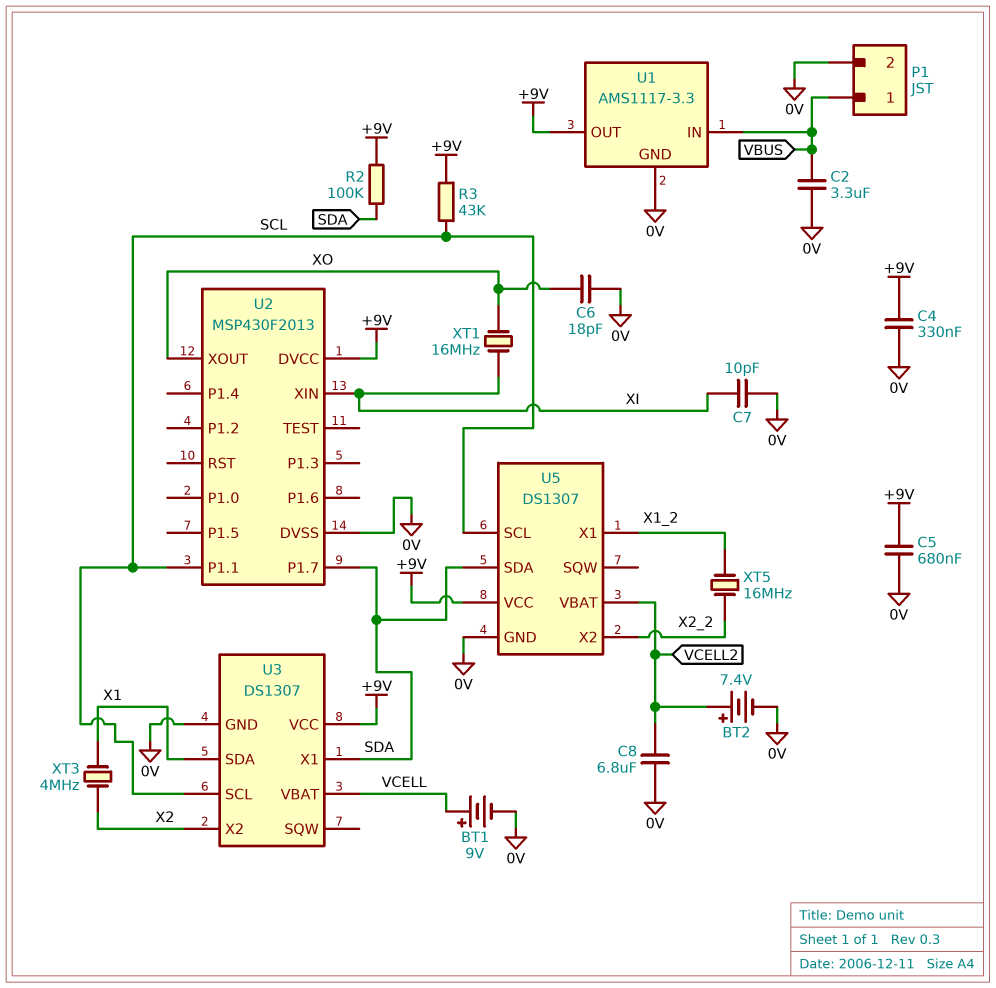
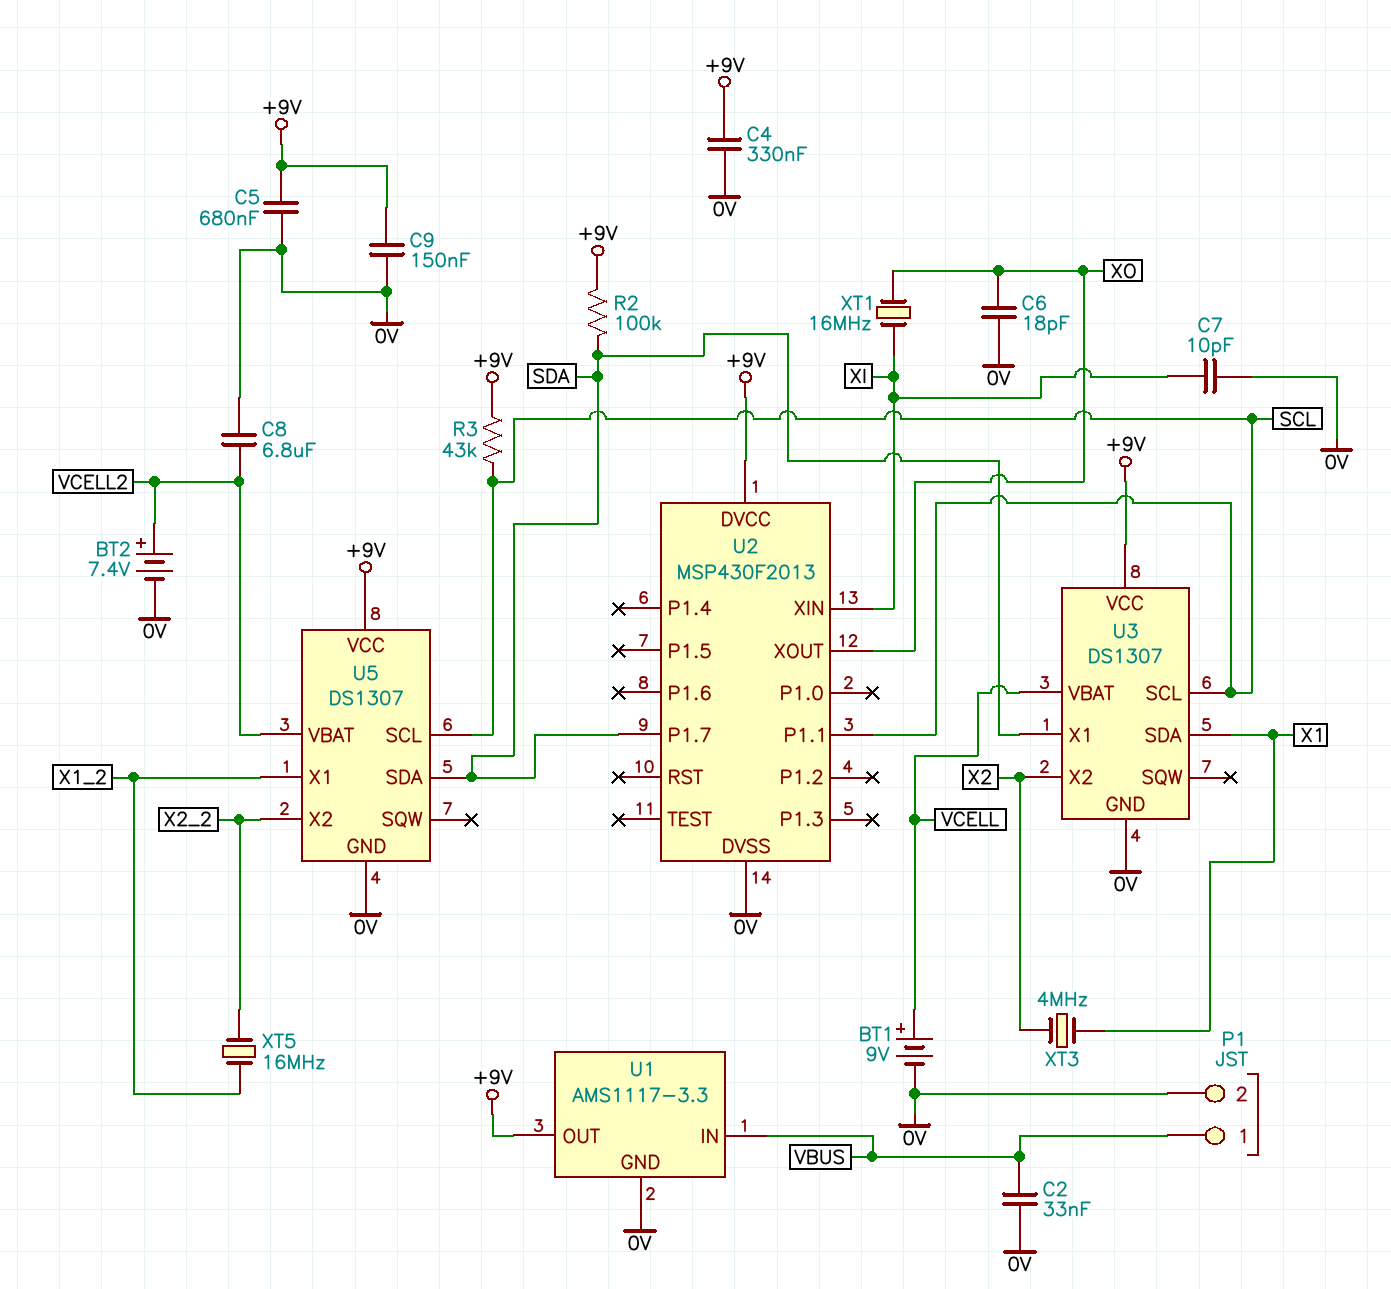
C2: 3.3uF (0V, VBUS) -> 33nF (0V, VBUS)
C9: none -> 150nF (+9V, 0V)

